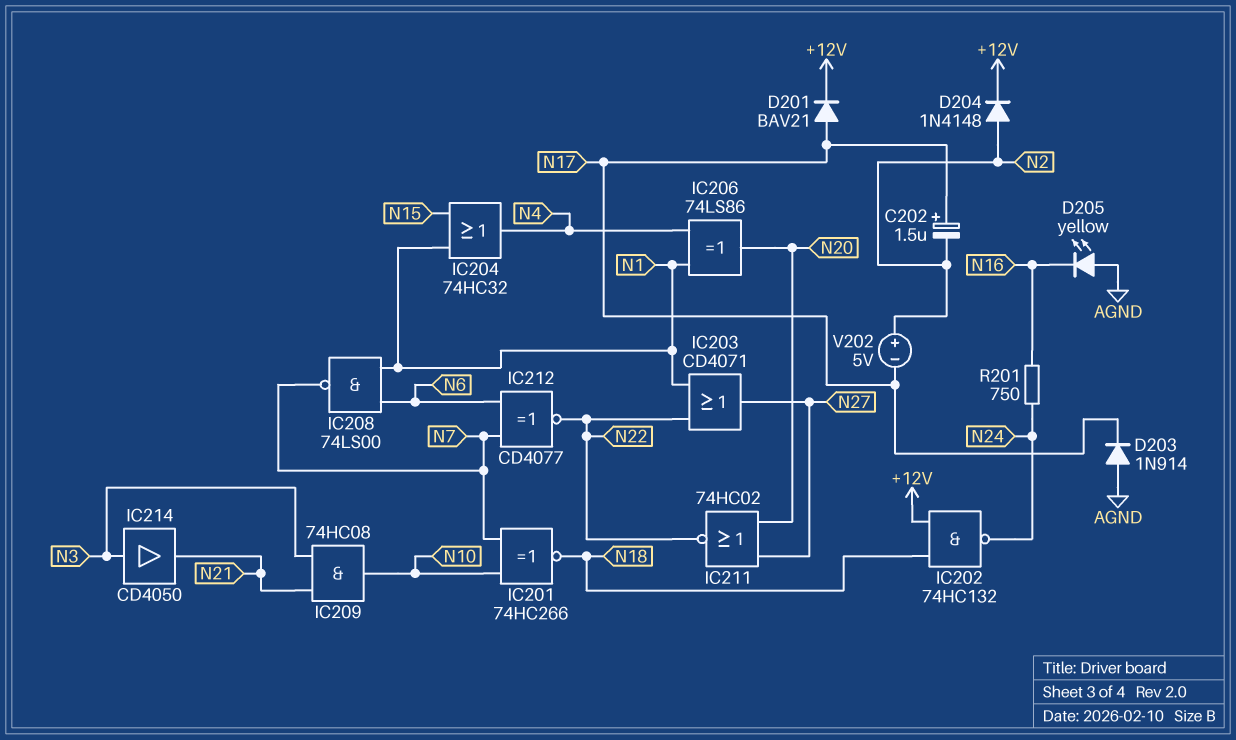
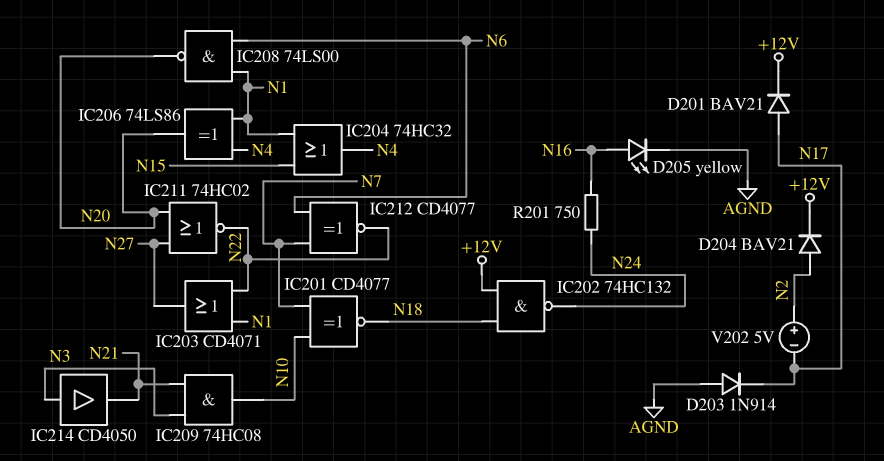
C202: 1.5uF (plus N17, minus N2) -> none
D204: diode 1N4148 (A N2, K +12V) -> diode BAV21 (A N2, K +12V)
D205: LED yellow (A AGND, K N16) -> LED yellow (A N16, K AGND)
IC201: XNOR 74HC266 (in N7, in N10, out N18) -> XNOR CD4077 (in N7, in N10, out N18)
IC208: NAND 74LS00 (in N1, in N6, out N7) -> NAND 74LS00 (in N1, in N6, out N20)

